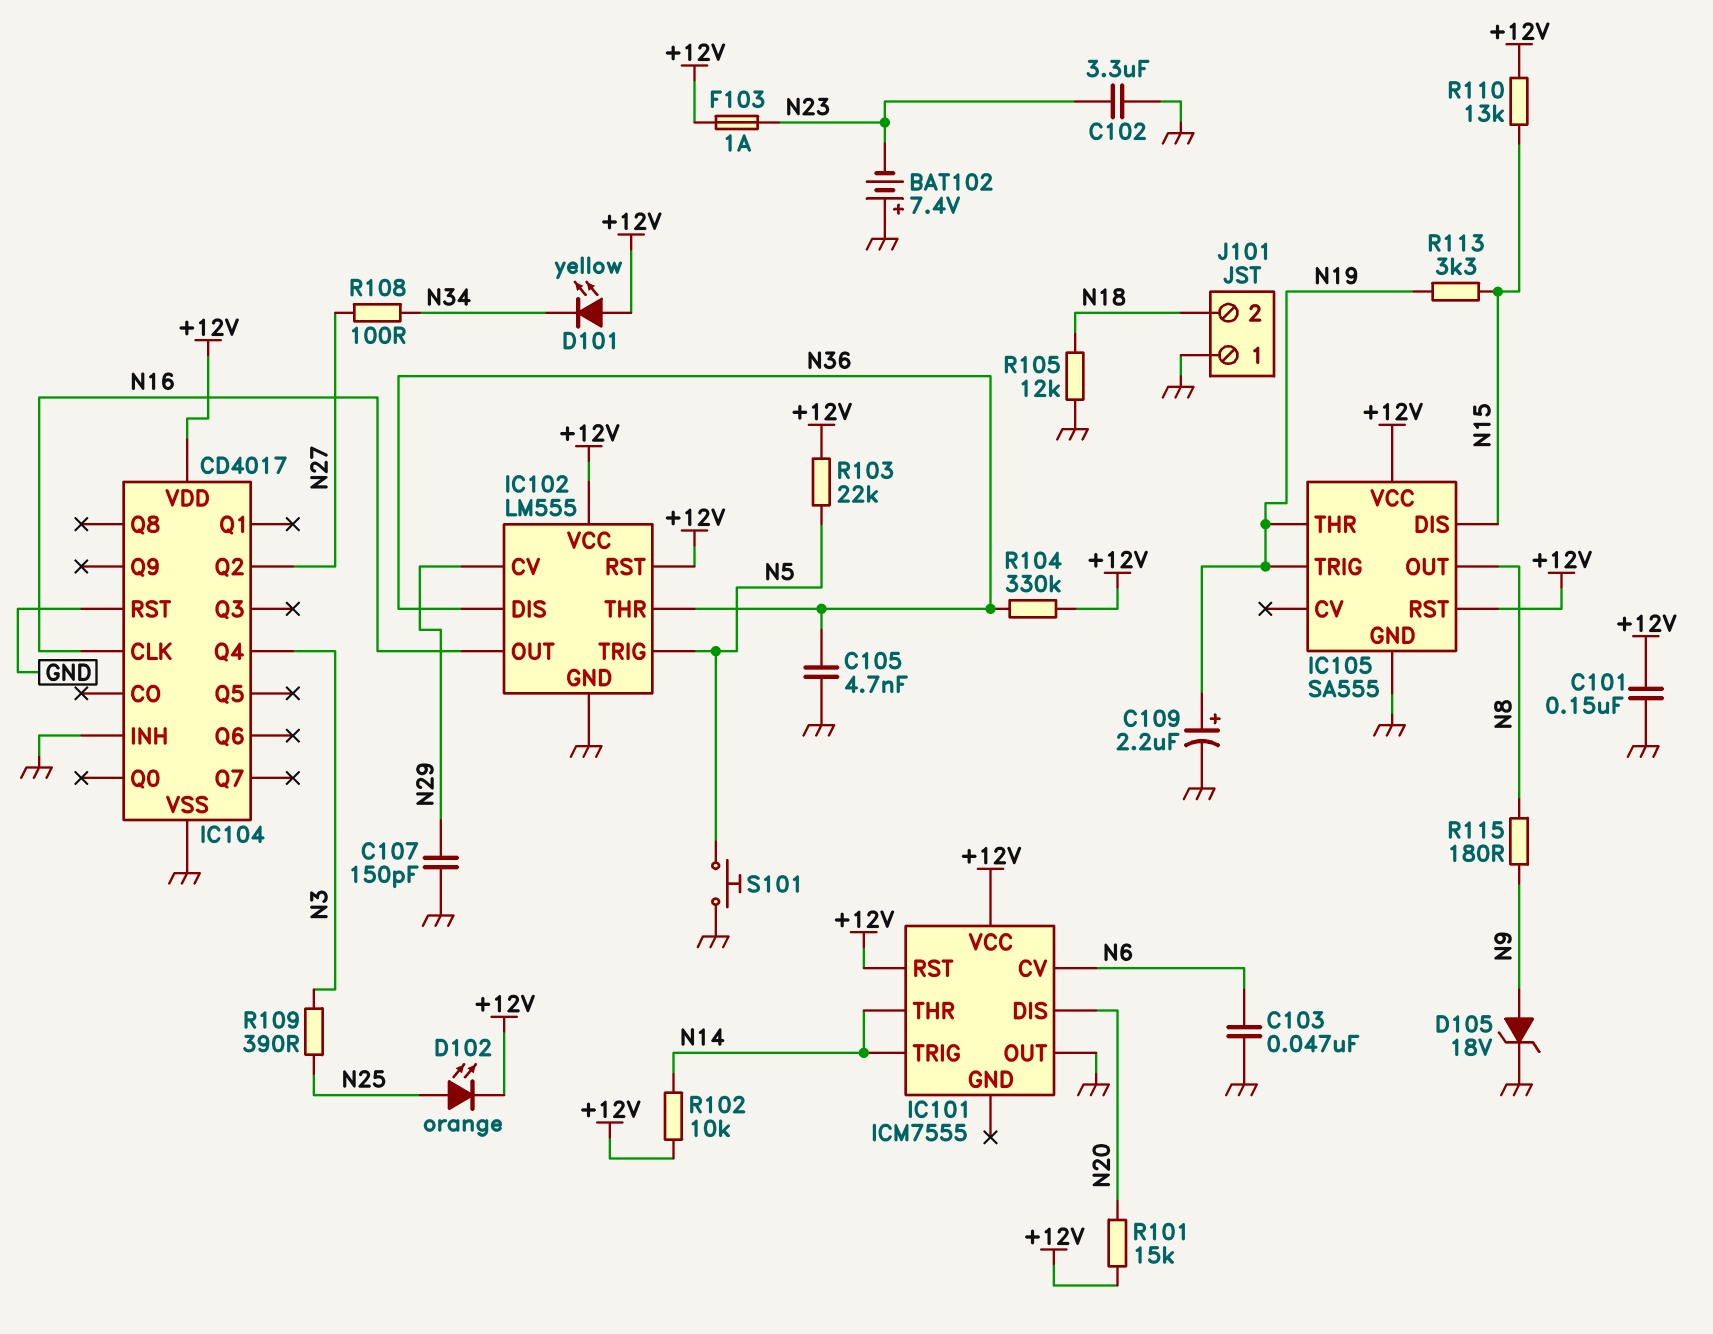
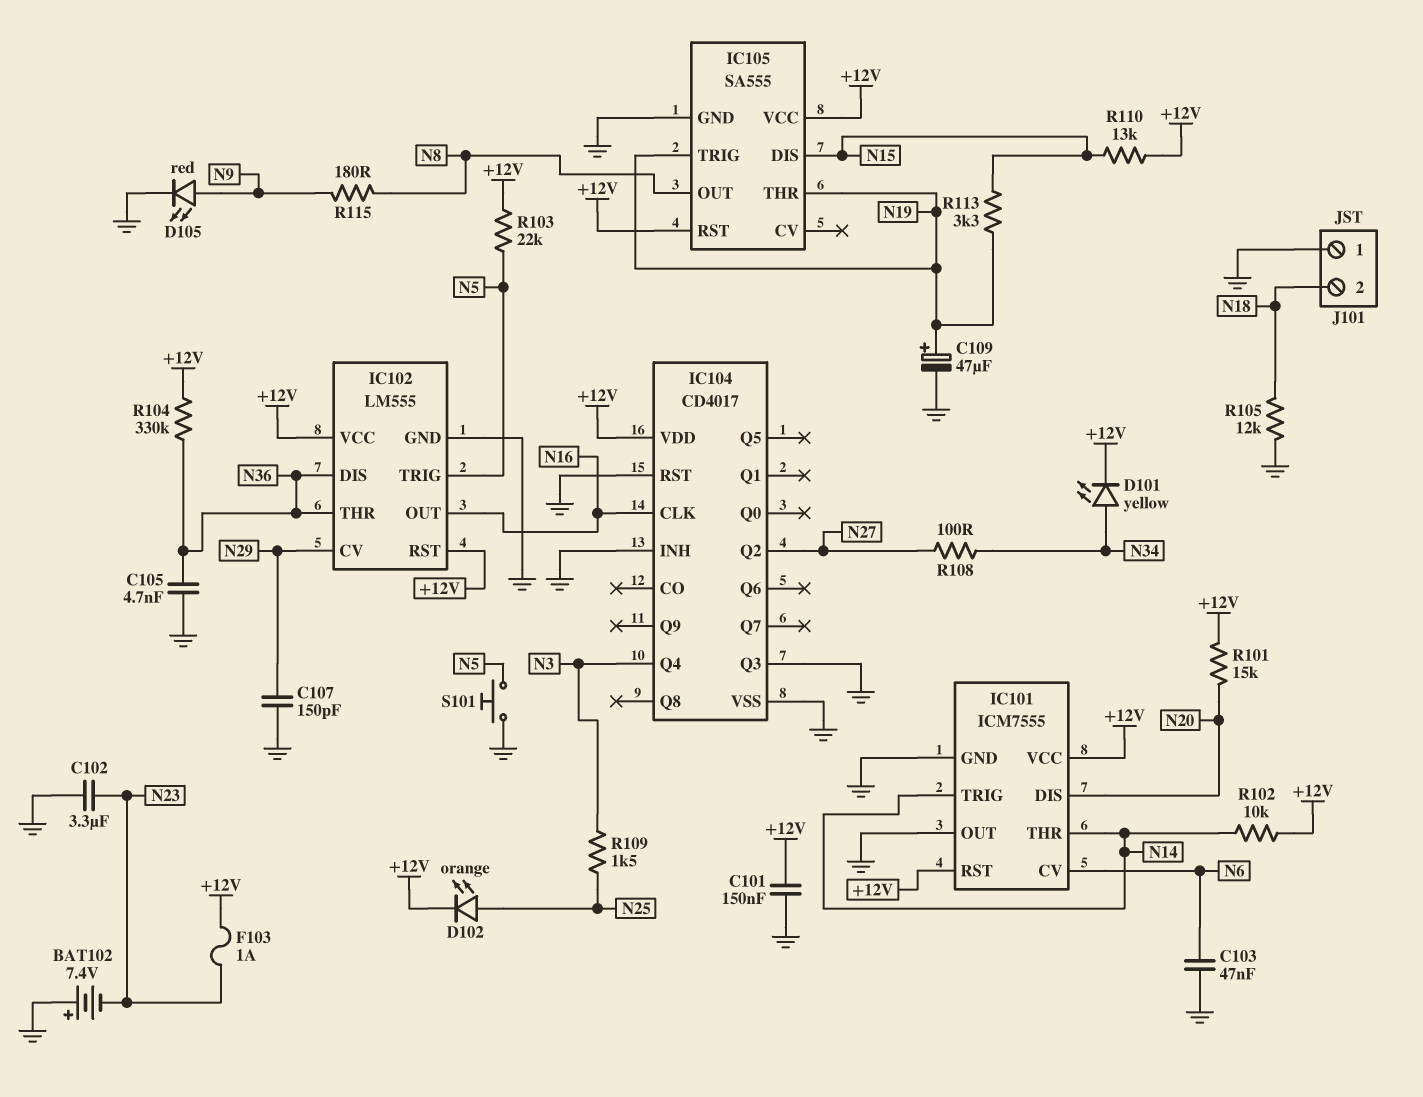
C109: 2.2uF (plus N19, minus GND) -> 47uF (plus N19, minus GND)
D101: LED yellow (A +12V, K N34) -> LED yellow (A N34, K +12V)
D105: zener 18V (A N9, K GND) -> LED red (A N9, K GND)
IC101 pin GND: none -> GND
IC104 pin Q3: none -> GND
R109: 390 (N3, N25) -> 1.5k (N3, N25)

